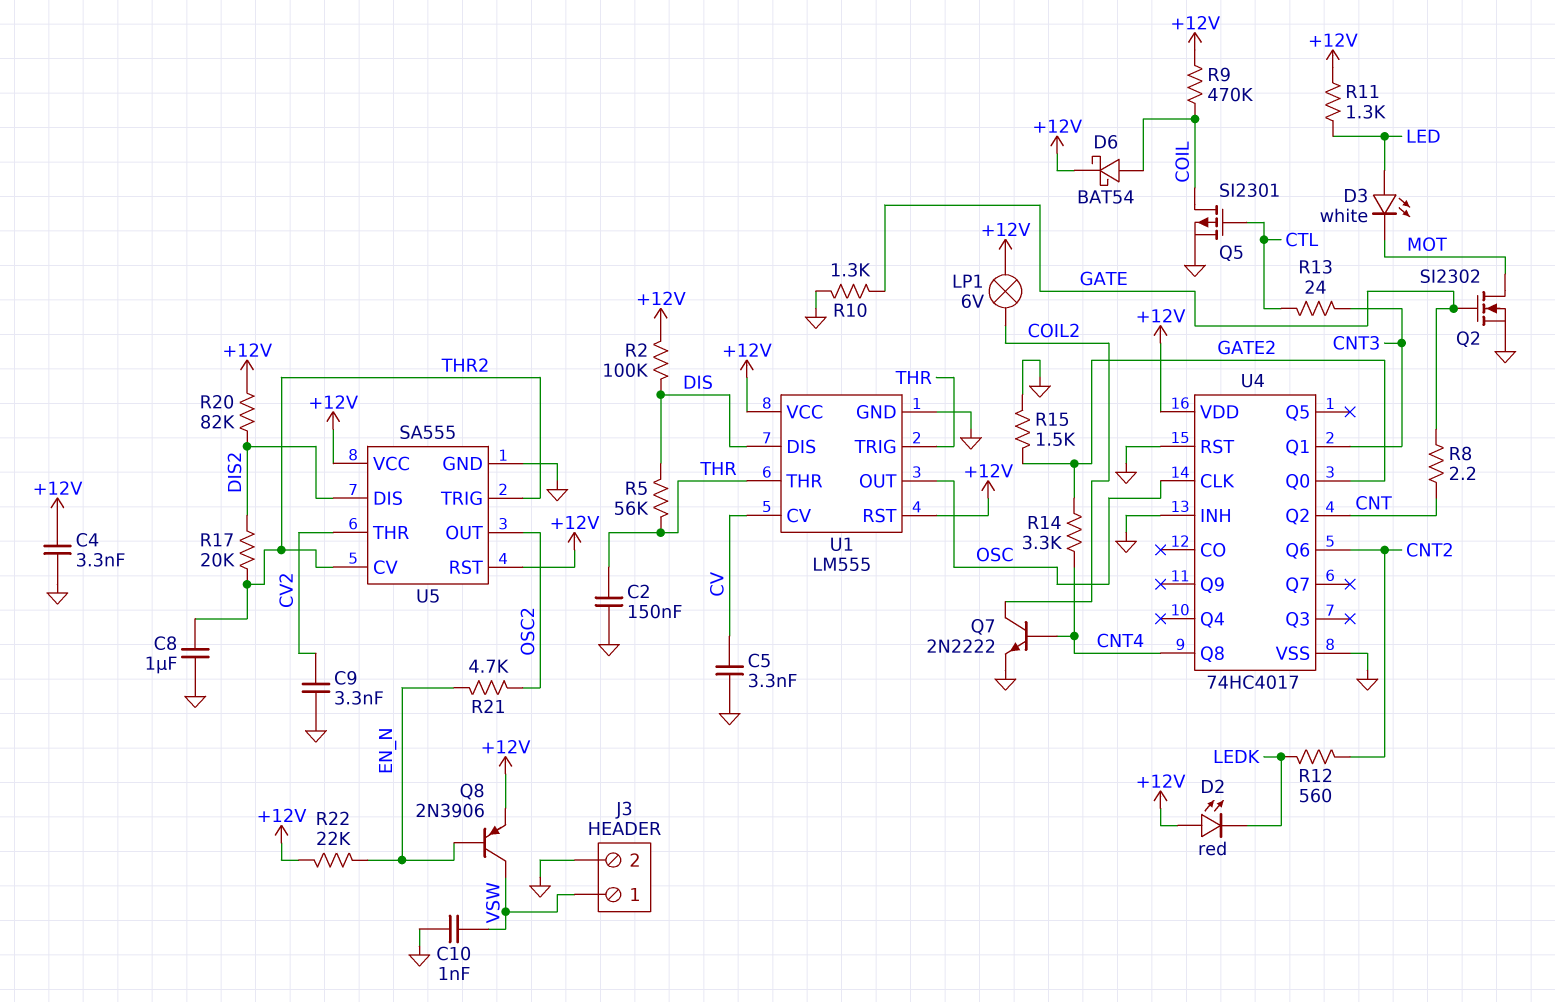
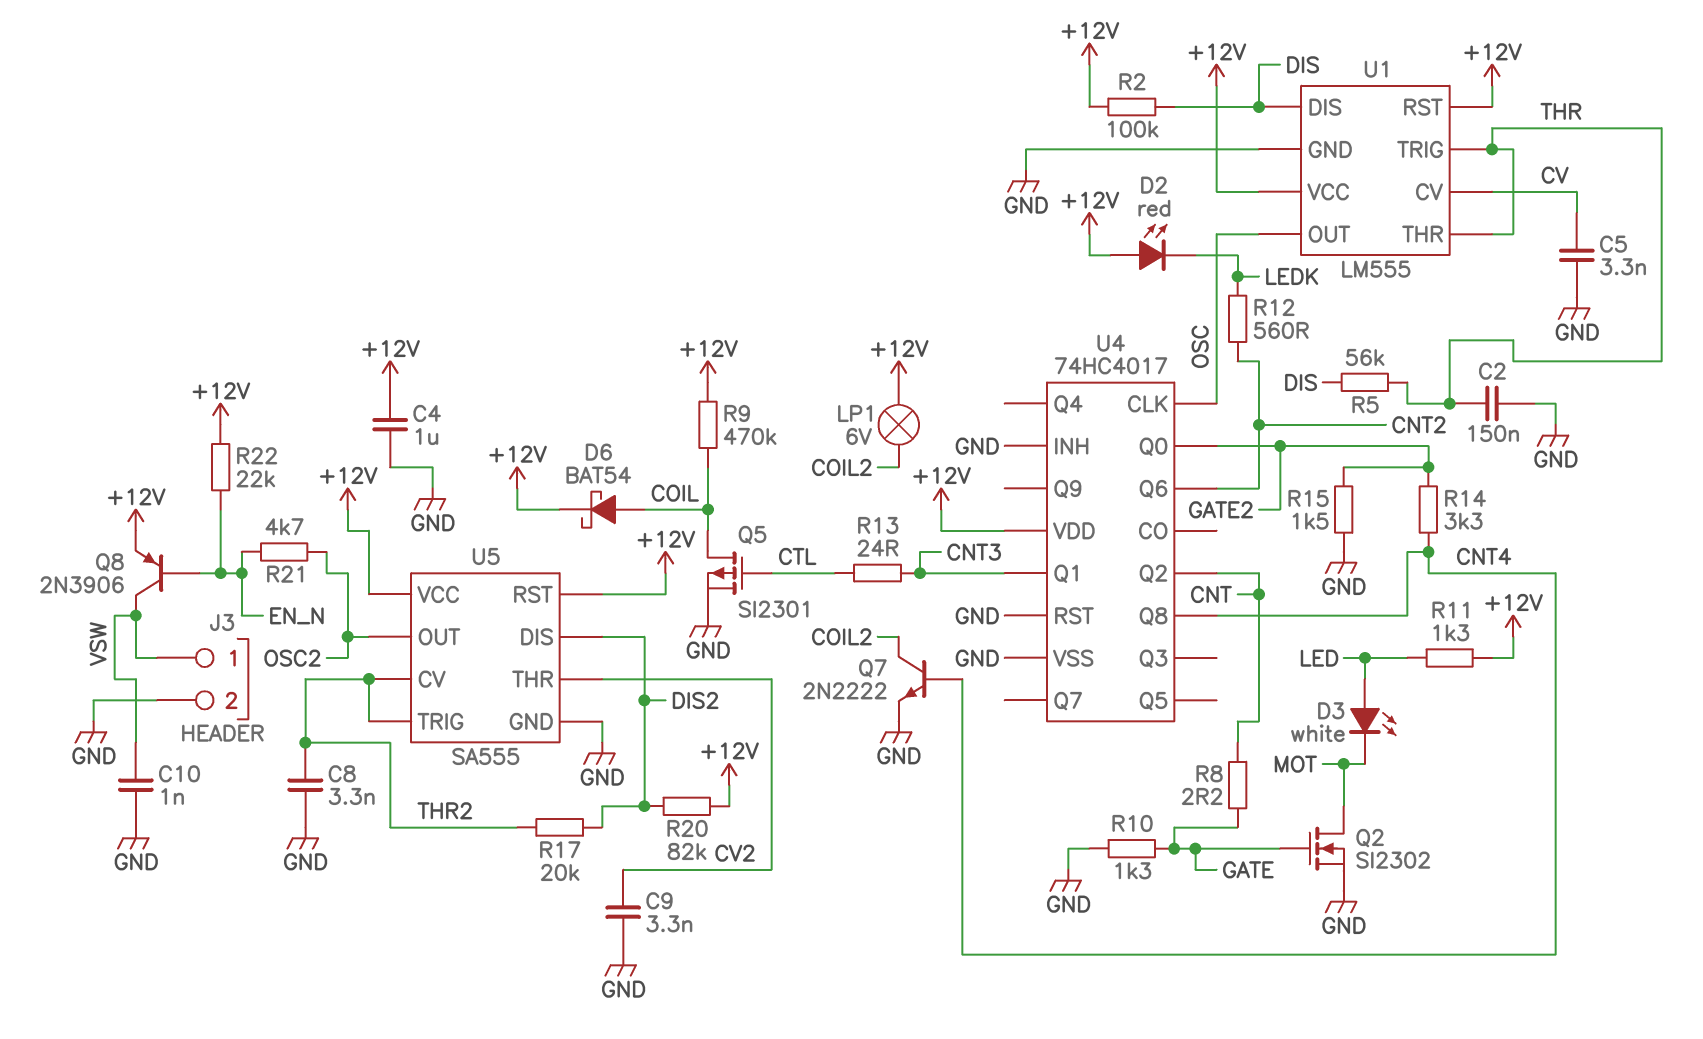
C4: 3.3nF (+12V, GND) -> 1uF (+12V, GND)
C8: 1uF (GND, THR2) -> 3.3nF (GND, THR2)

